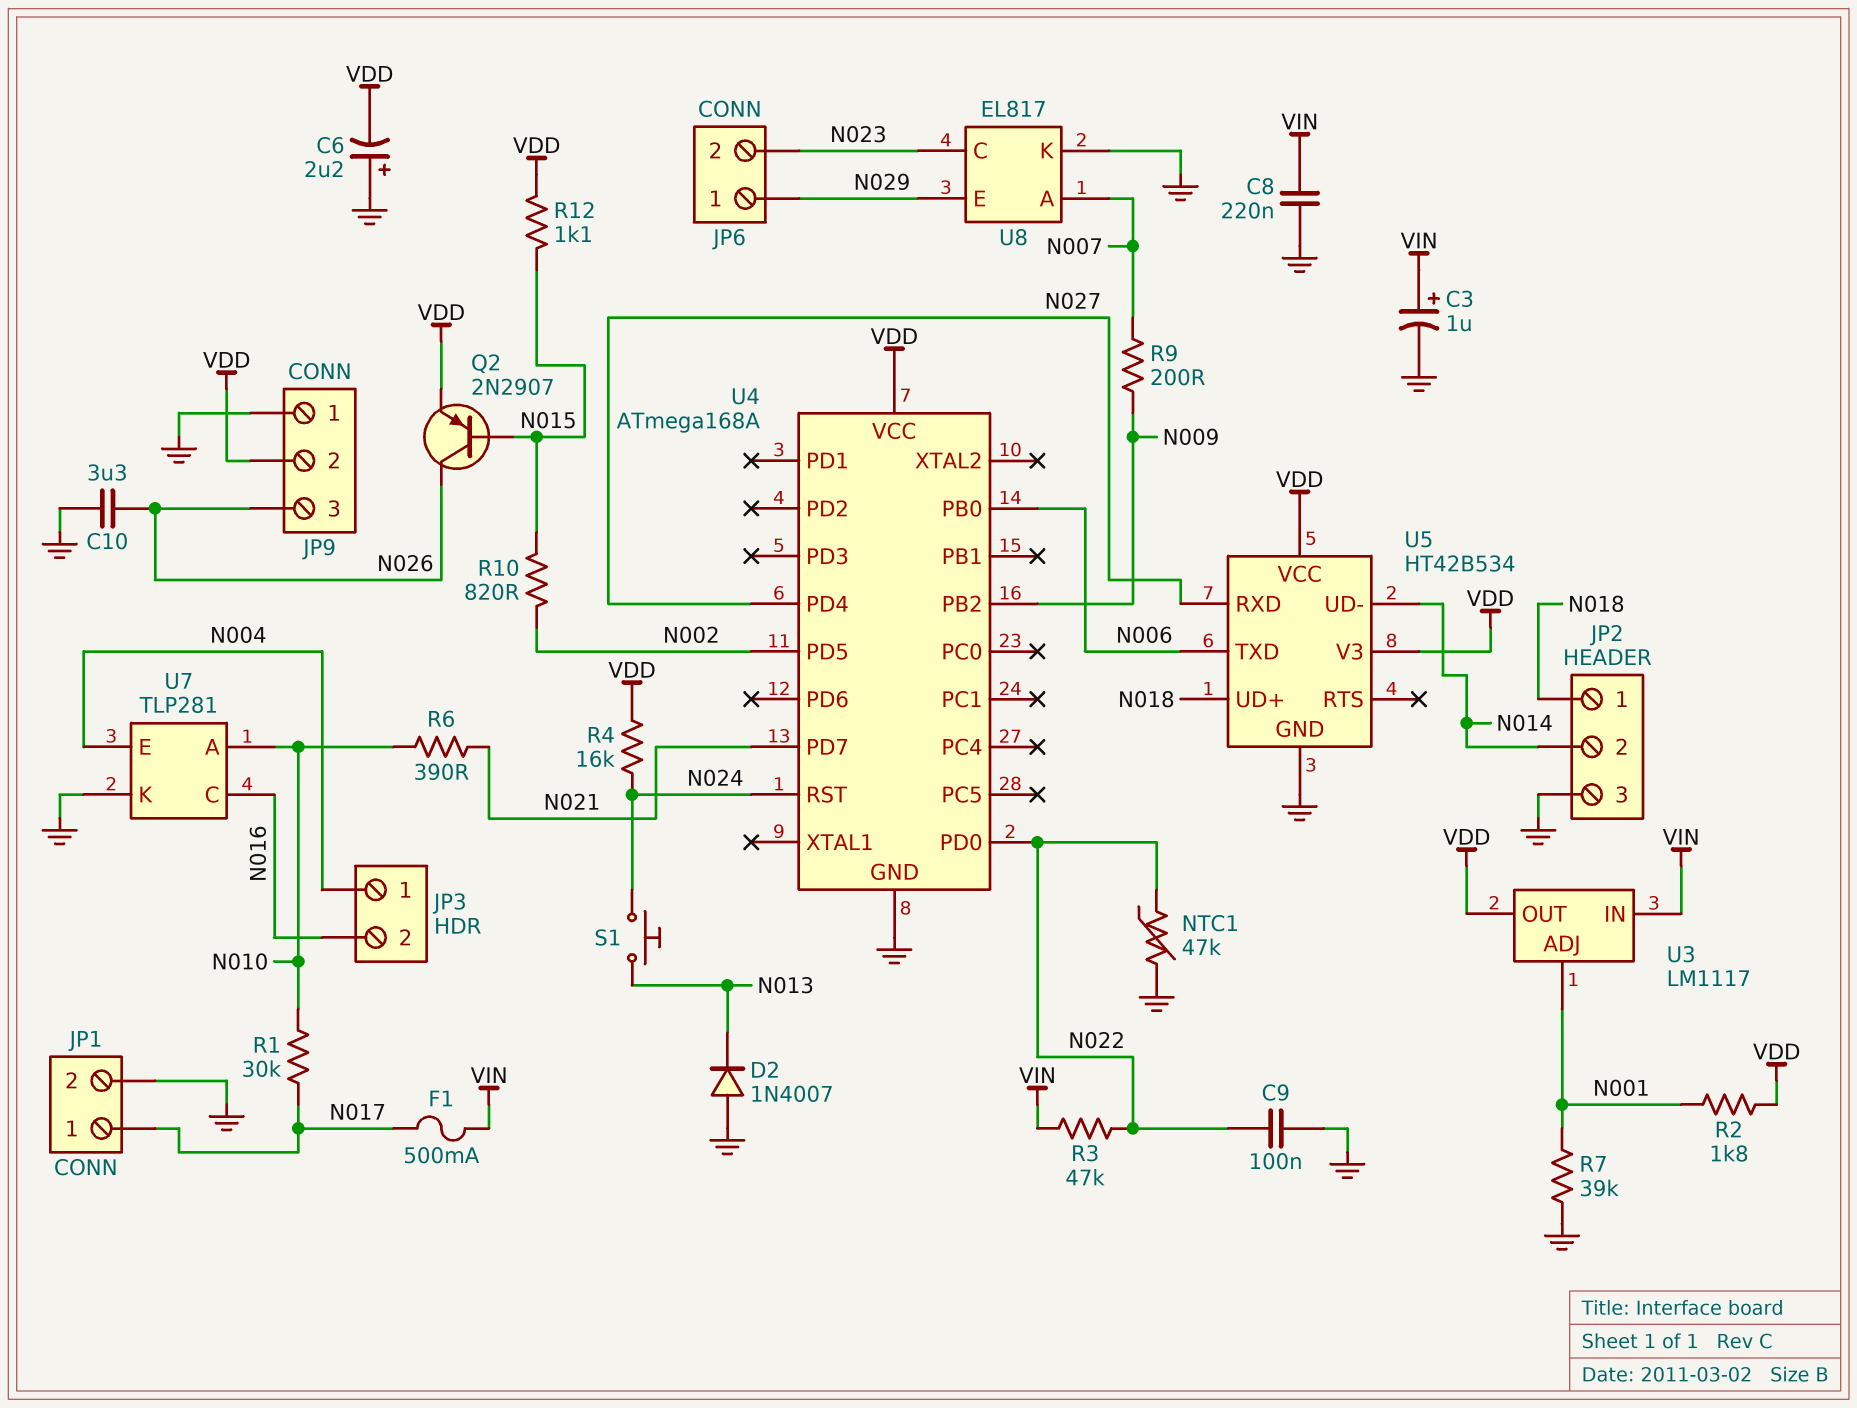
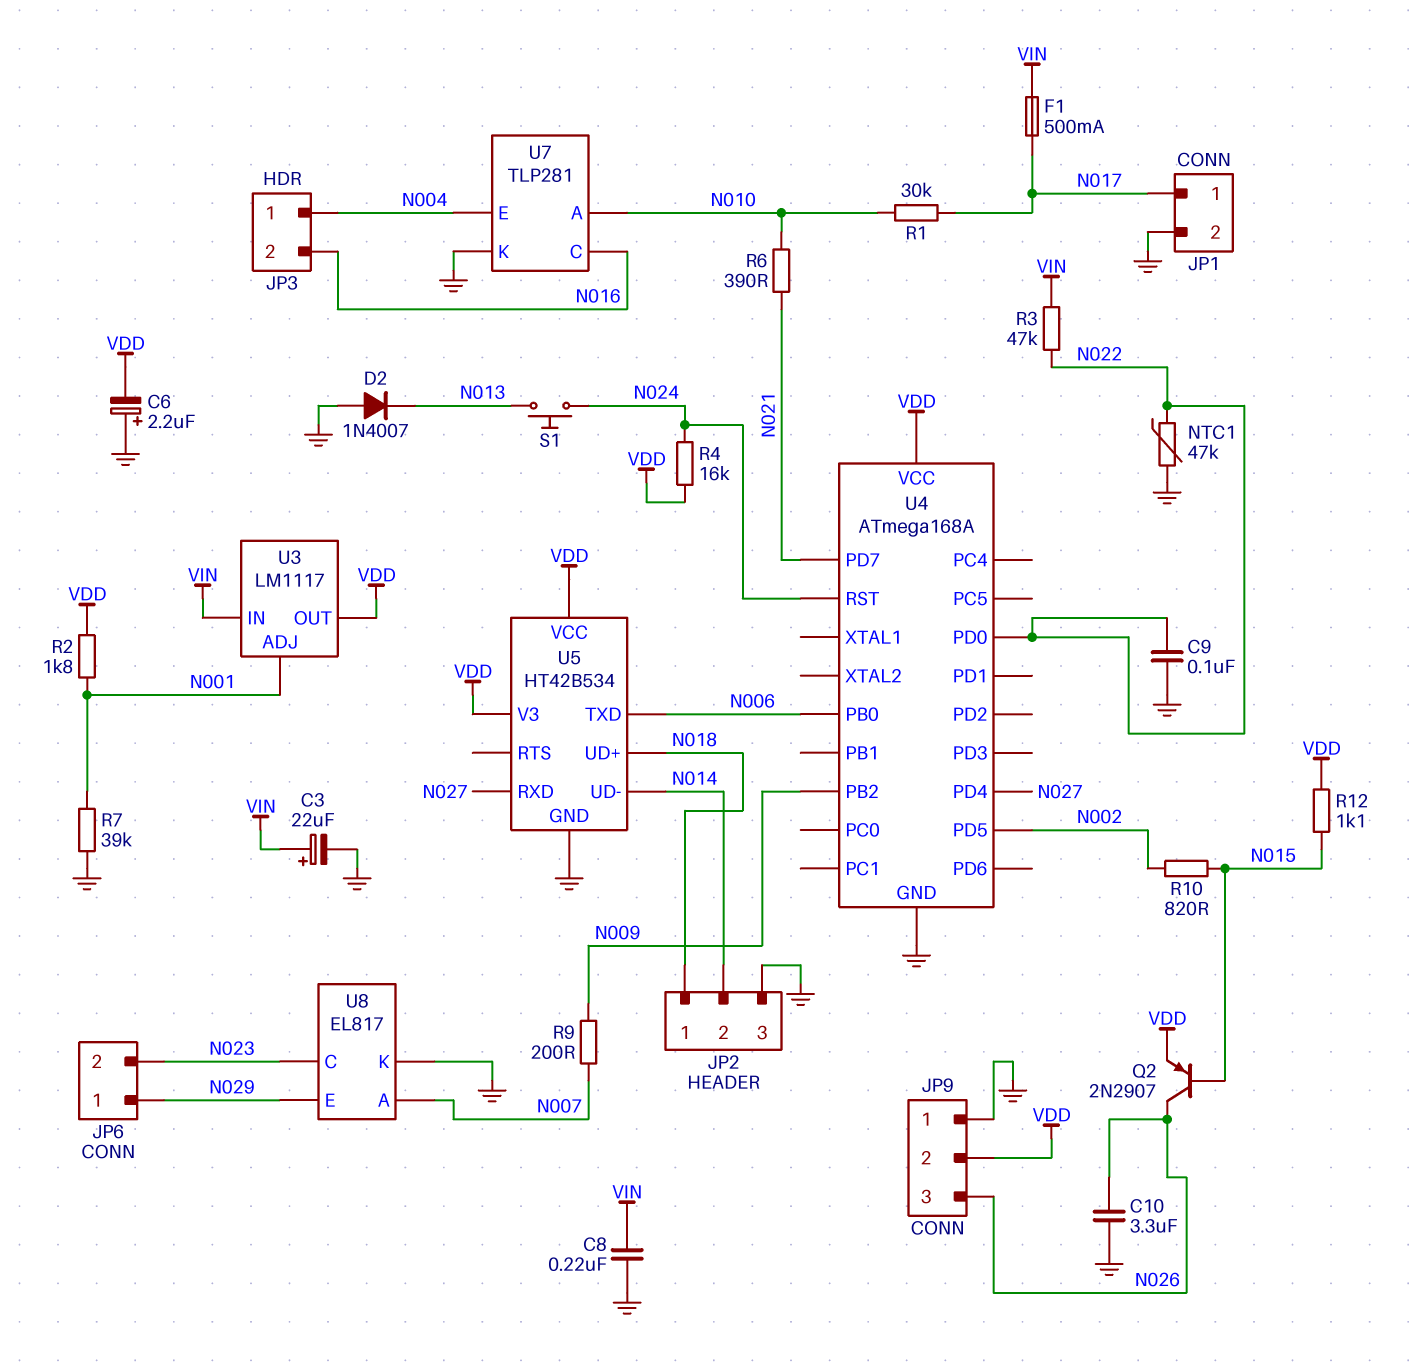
C3: 1uF (plus VIN, minus GND) -> 22uF (plus VIN, minus GND)

